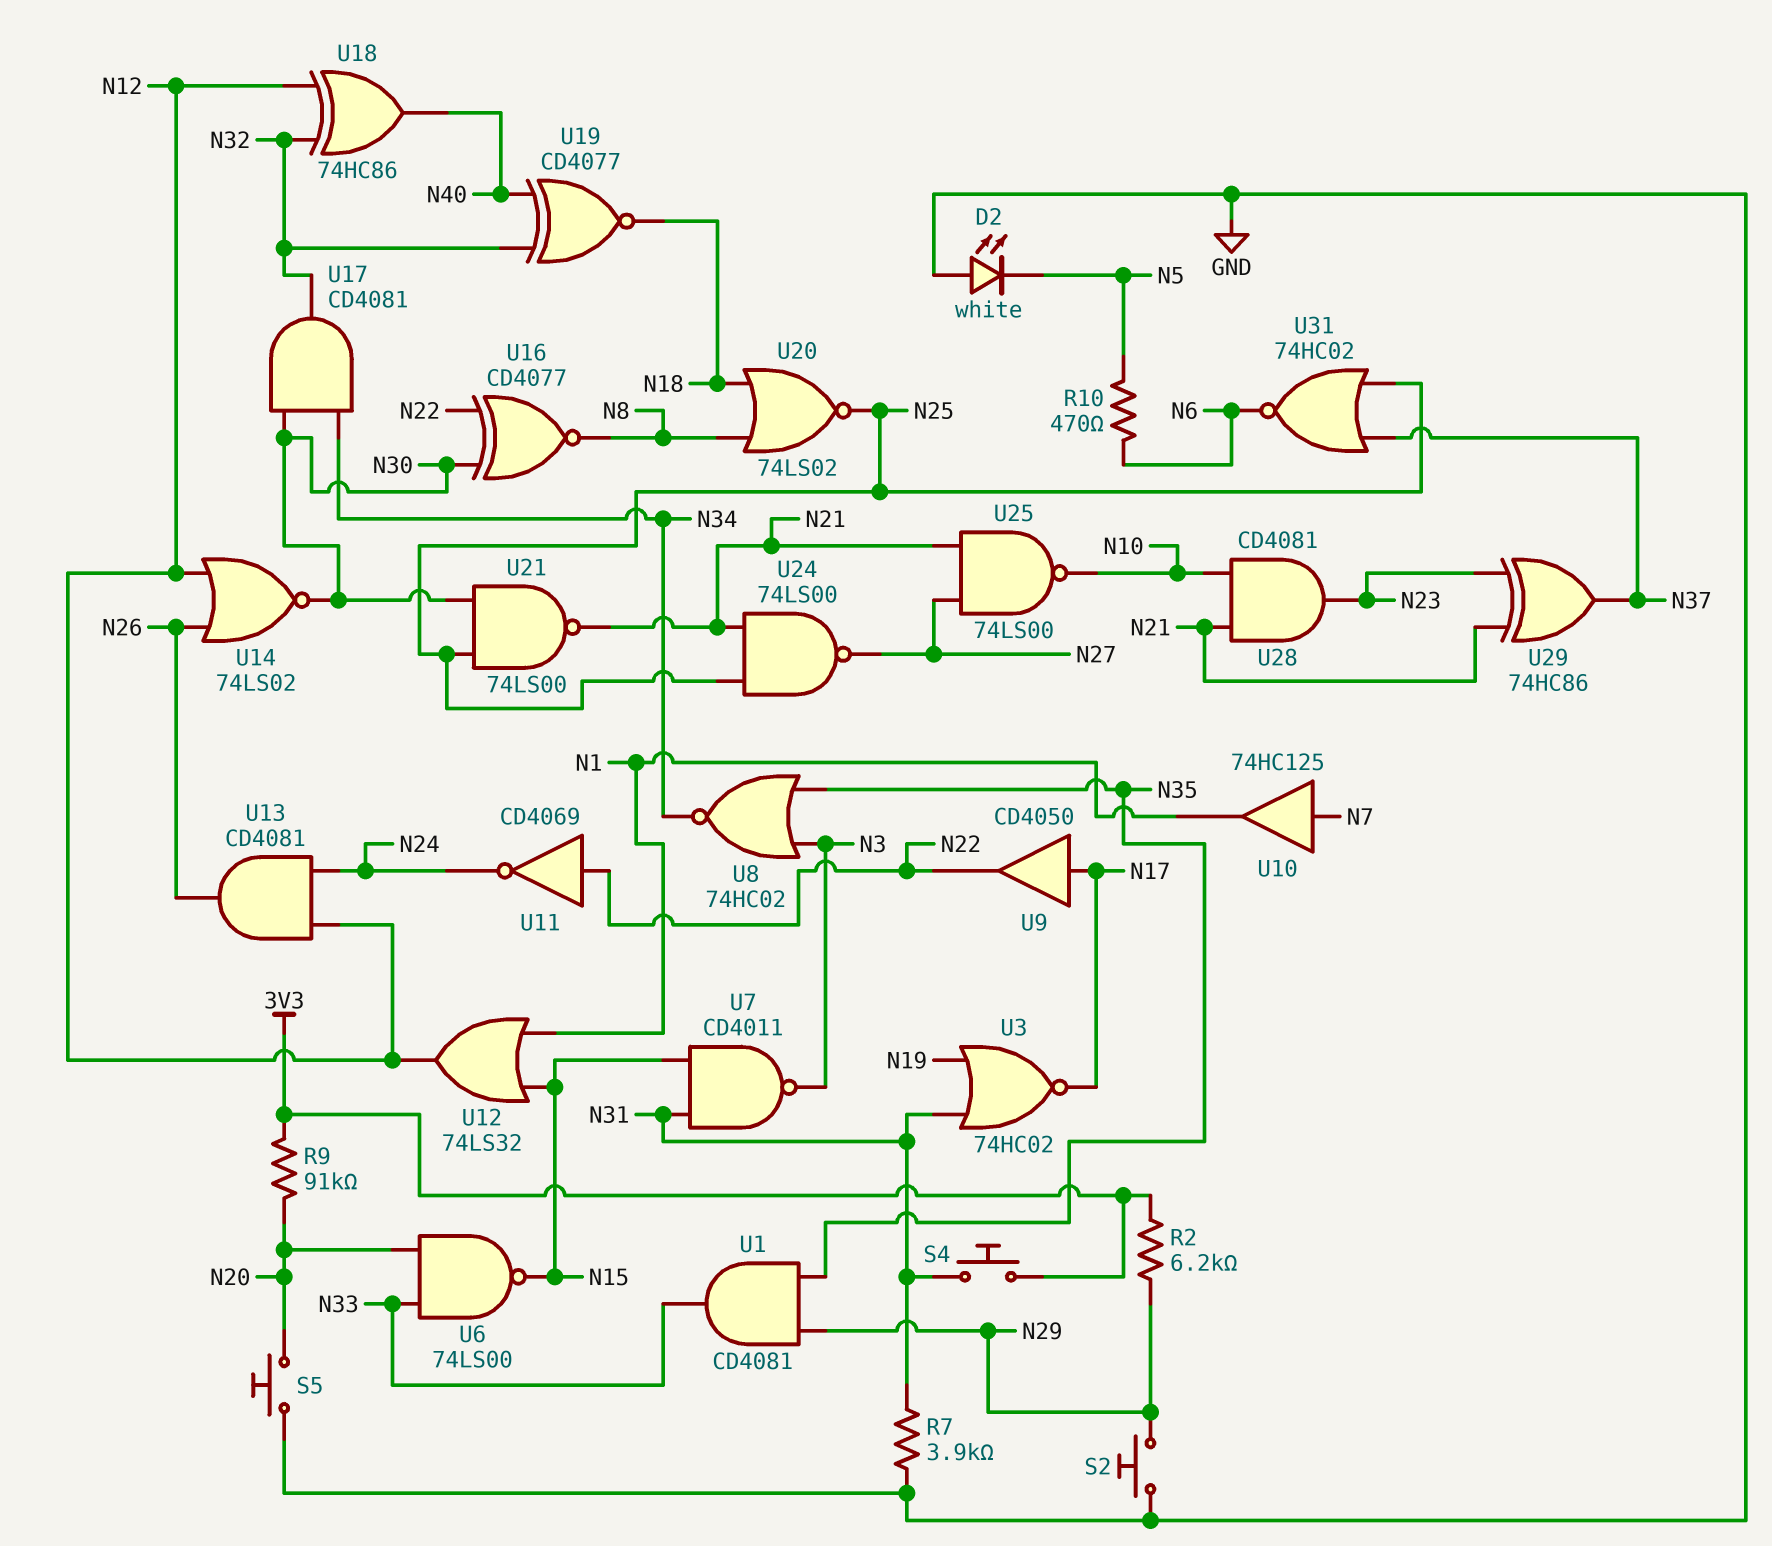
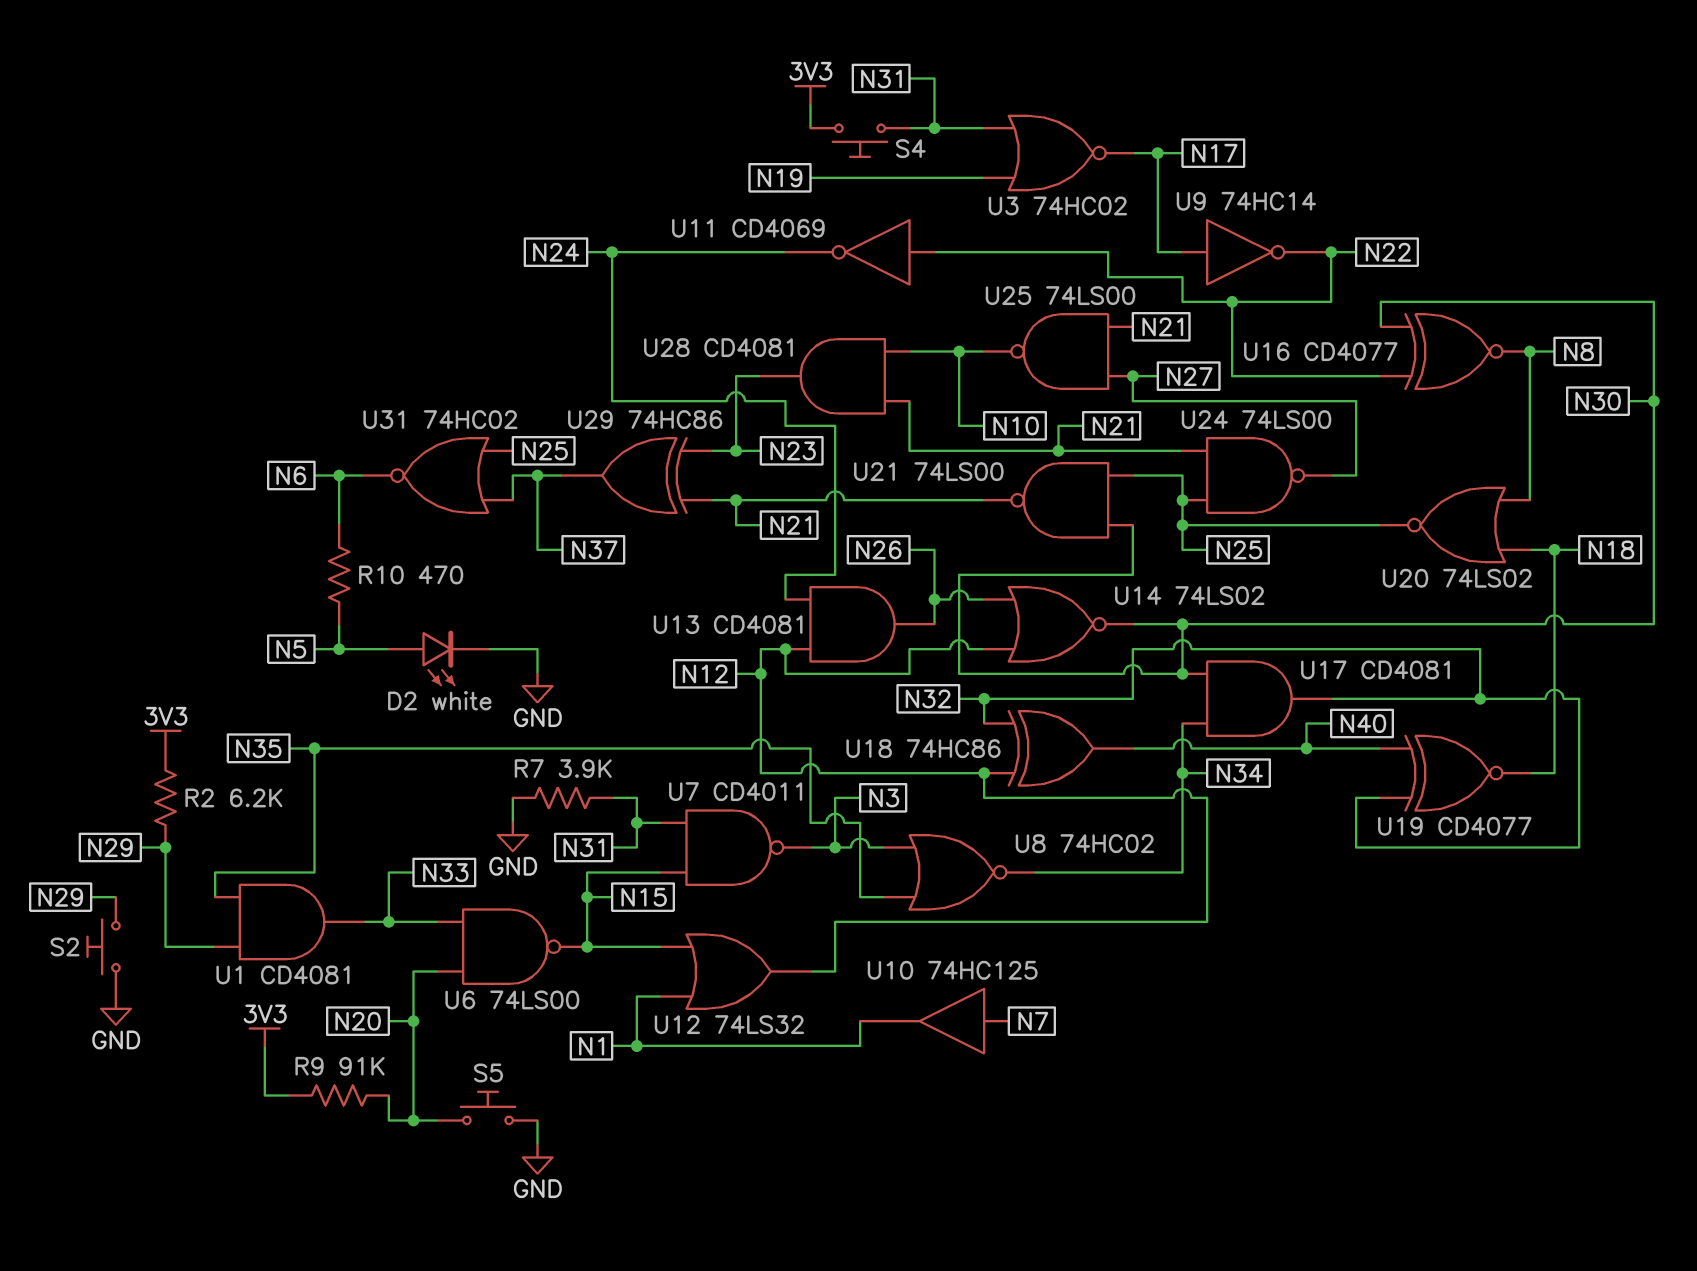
D2: LED white (A GND, K N5) -> LED white (A N5, K GND)
U9: buffer CD4050 (in N17, out N22) -> NOT 74HC14 (in N17, out N22)

